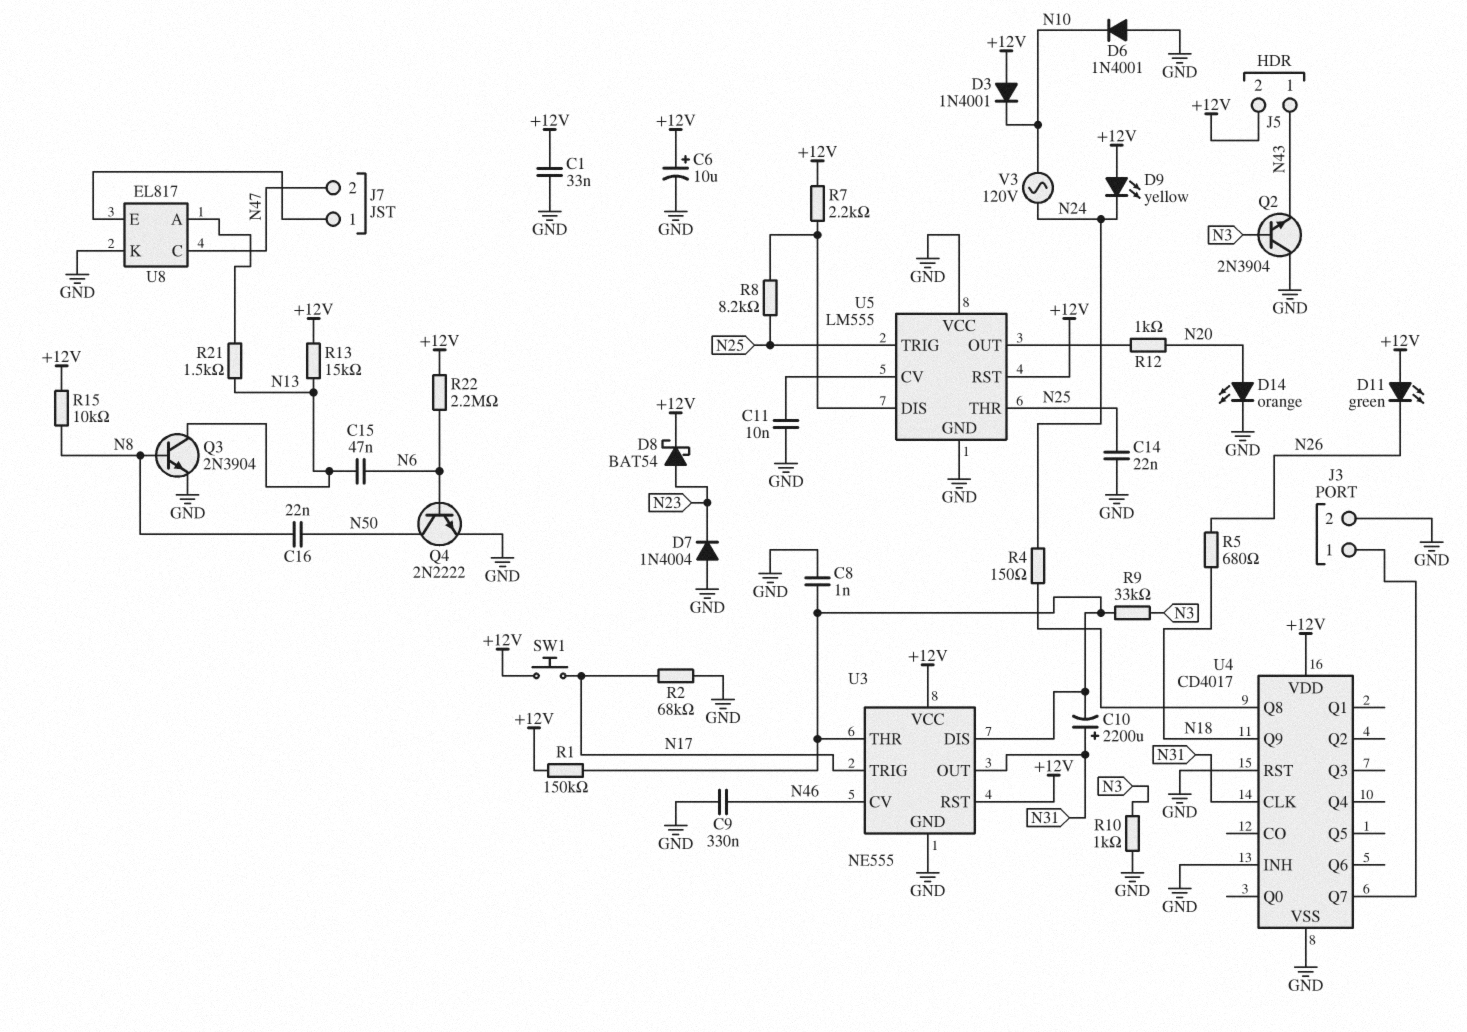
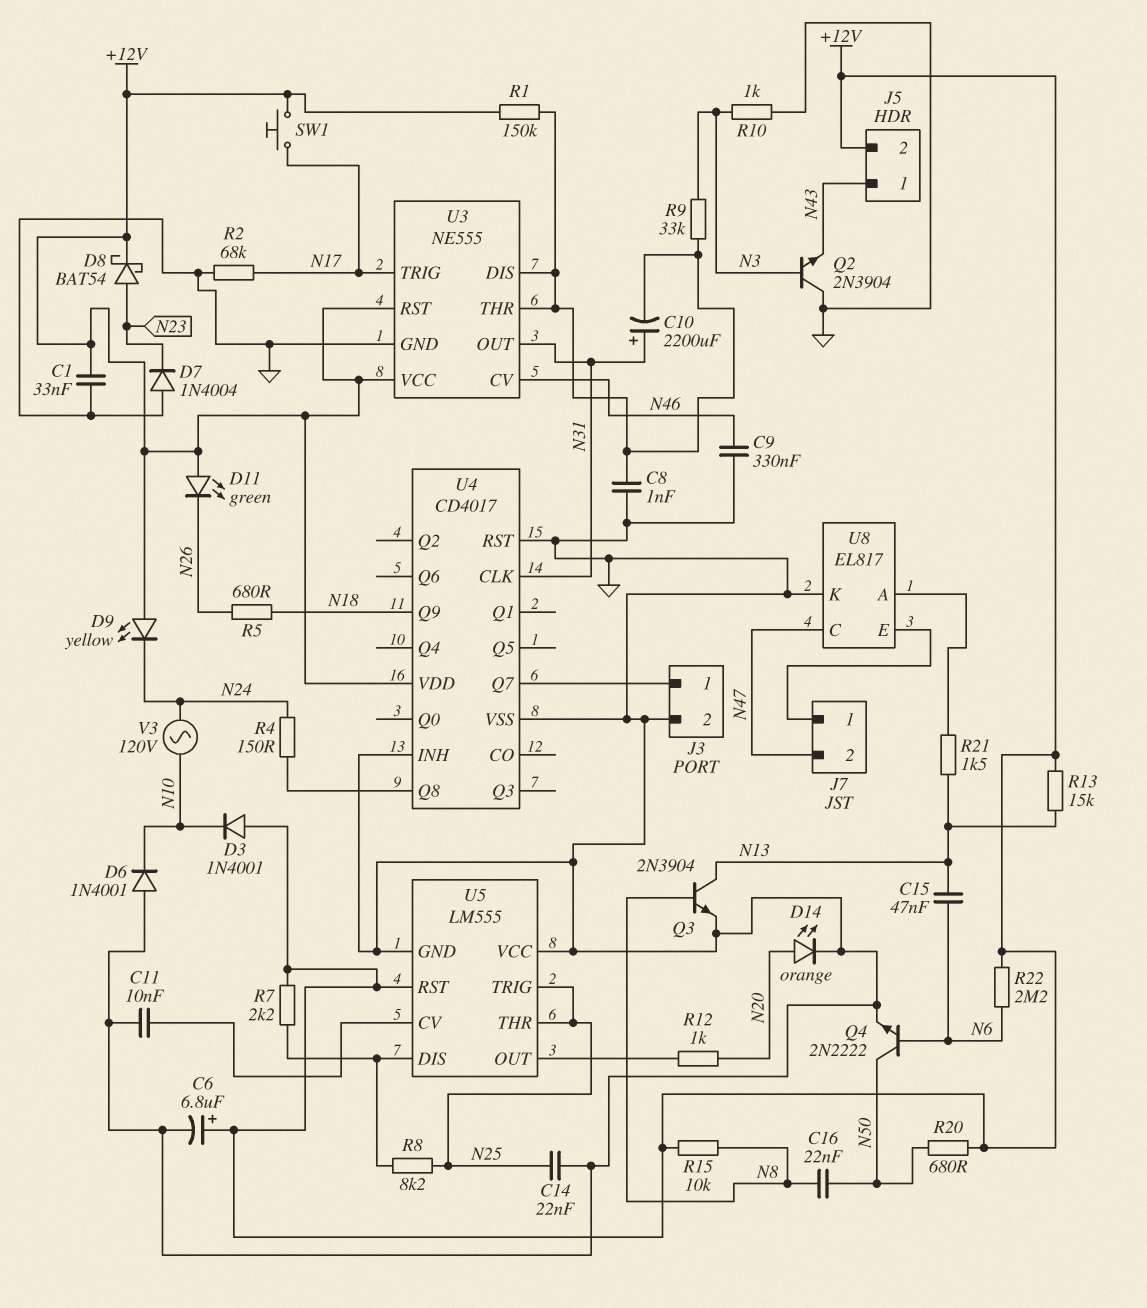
C6: 10uF (plus +12V, minus GND) -> 6.8uF (plus +12V, minus GND)
R20: none -> 680 (+12V, N50)

